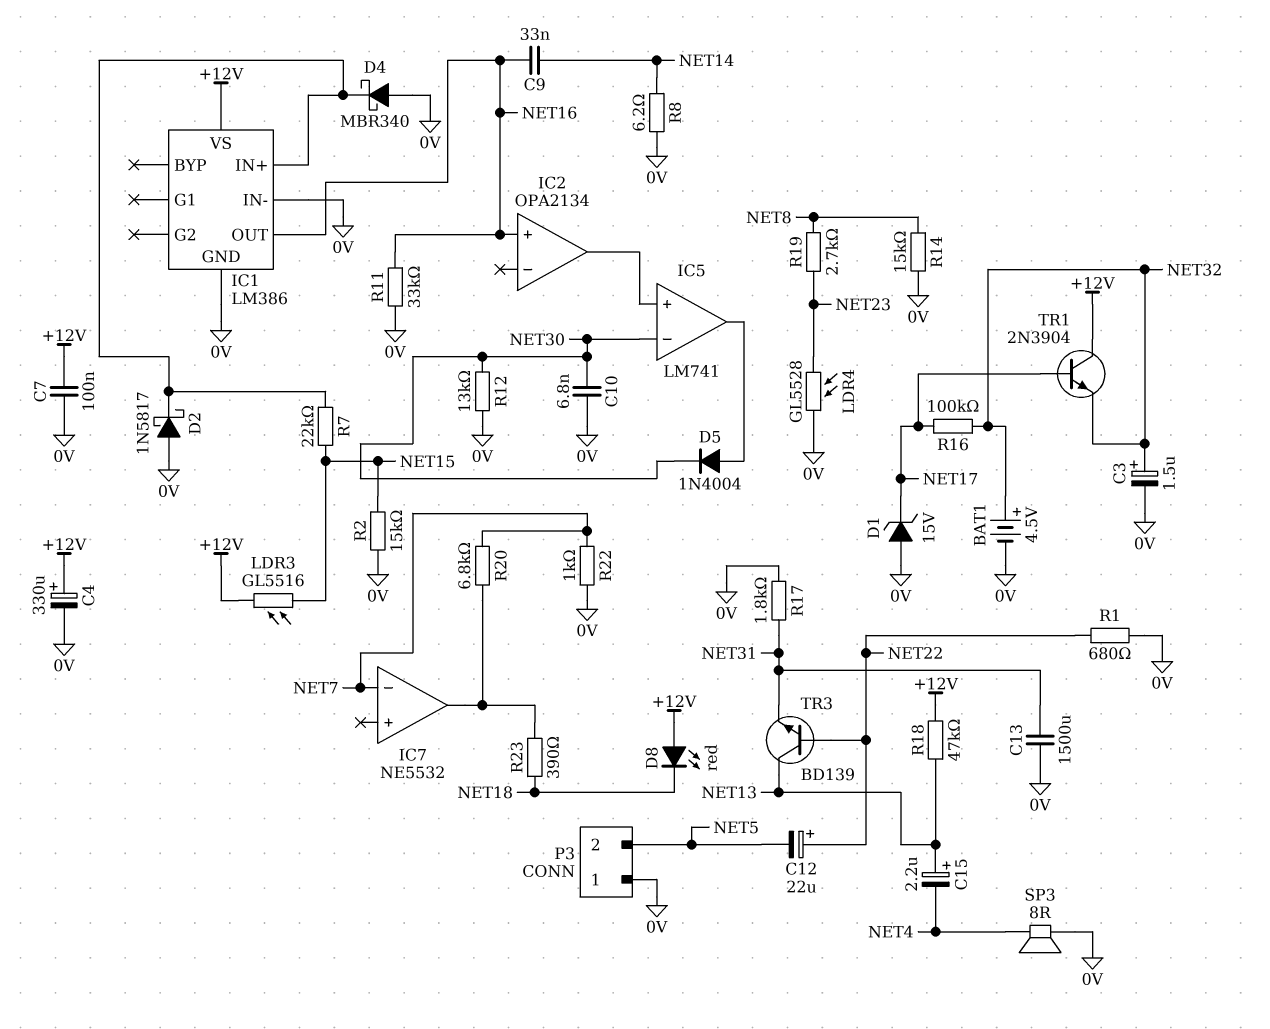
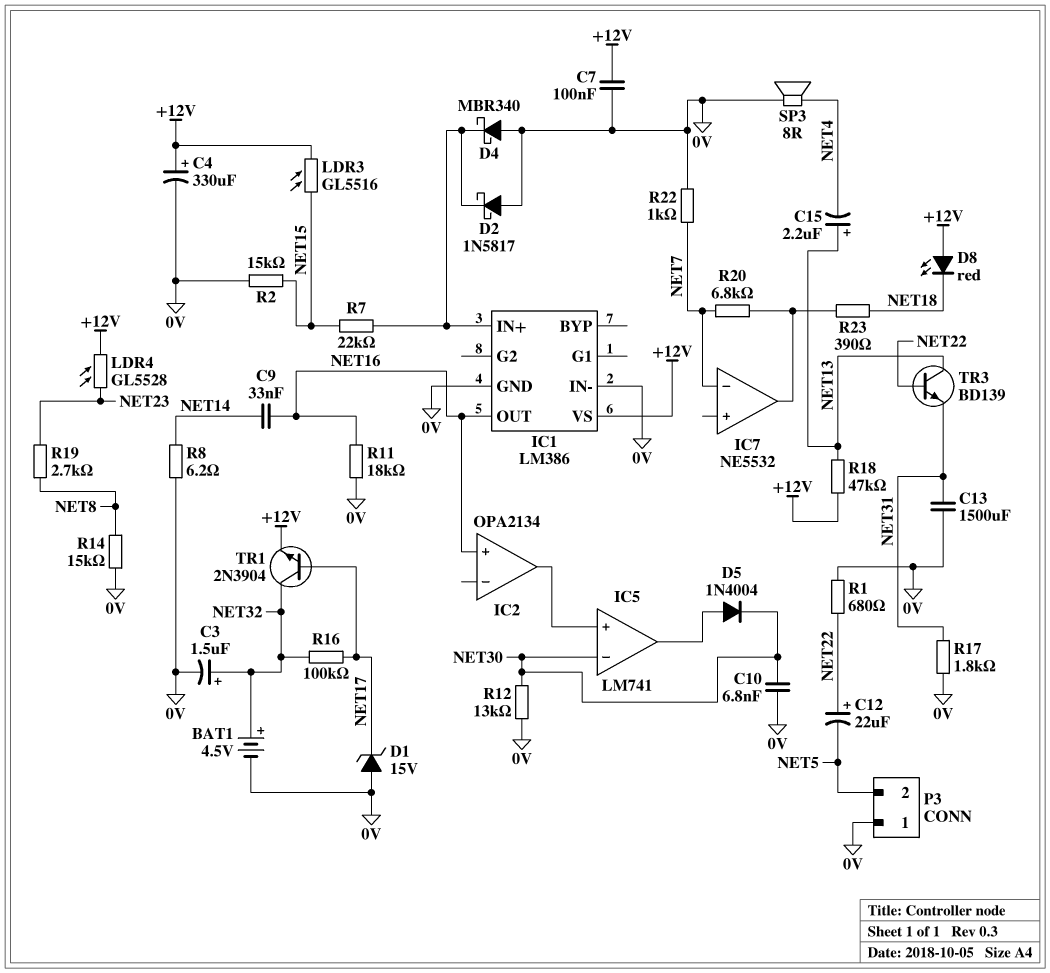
LDR4: GL5528 (0V, NET23) -> GL5528 (+12V, NET23)
R11: 33k (0V, NET16) -> 18k (0V, NET16)
TR1: NPN 2N3904 (B NET17, C +12V, E NET32) -> NPN 2N3904 (B NET17, C NET32, E +12V)

